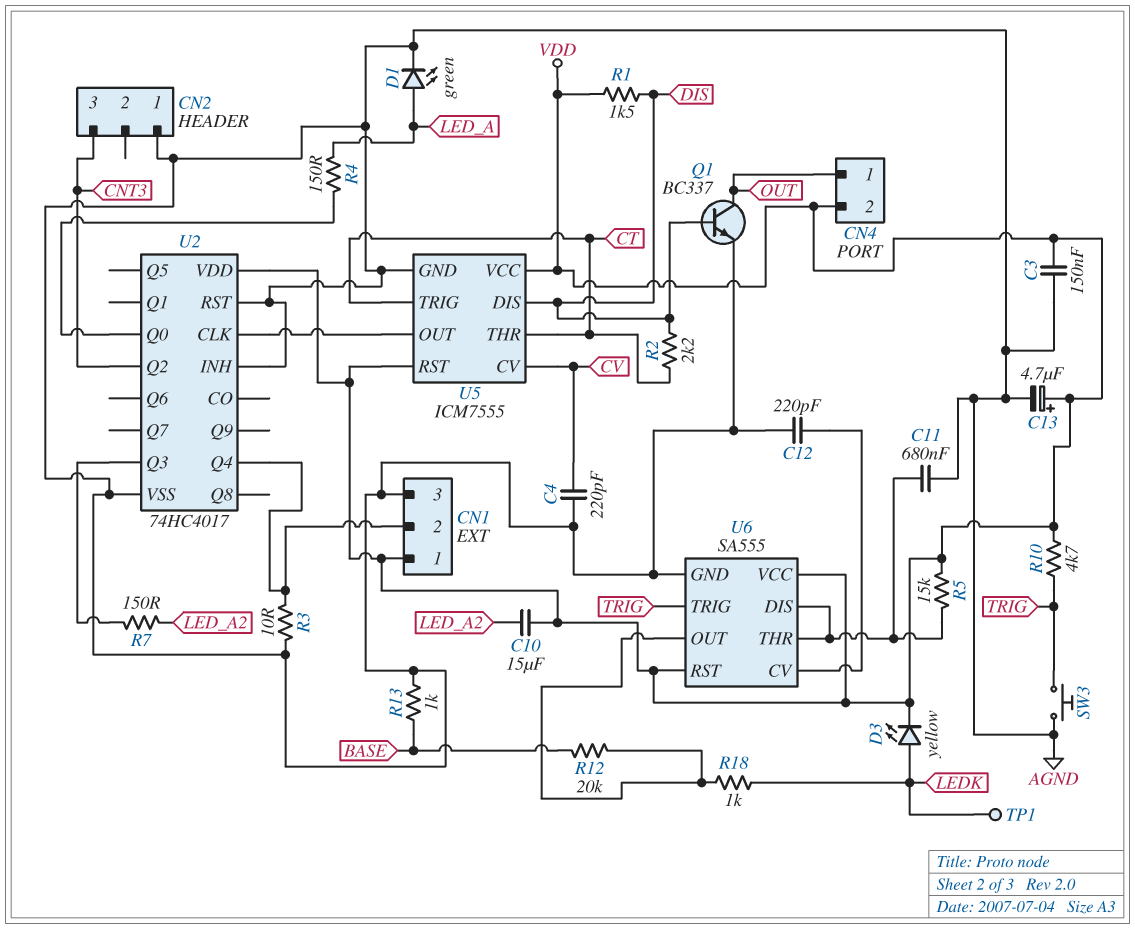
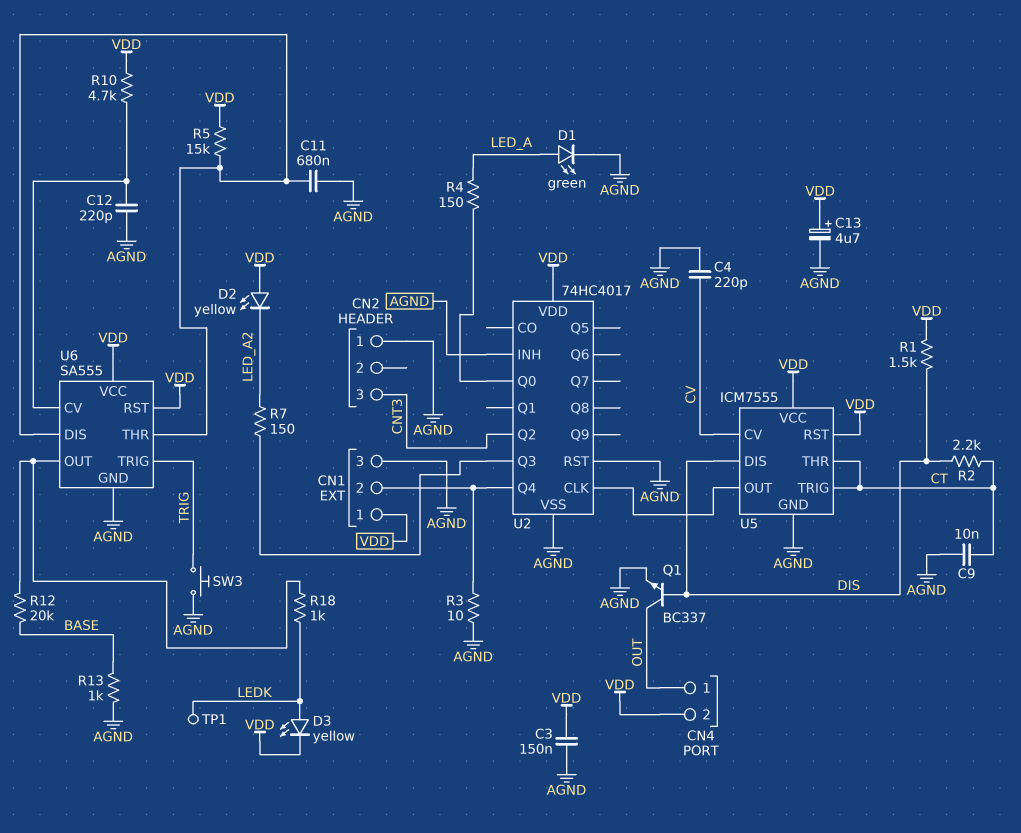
C9: none -> 10nF (AGND, CT)
C10: 15uF (LED_A2, VDD) -> none
D2: none -> LED yellow (A VDD, K LED_A2)
R10: 4.7k (TRIG, VDD) -> 4.7k (U6/CV, VDD)

